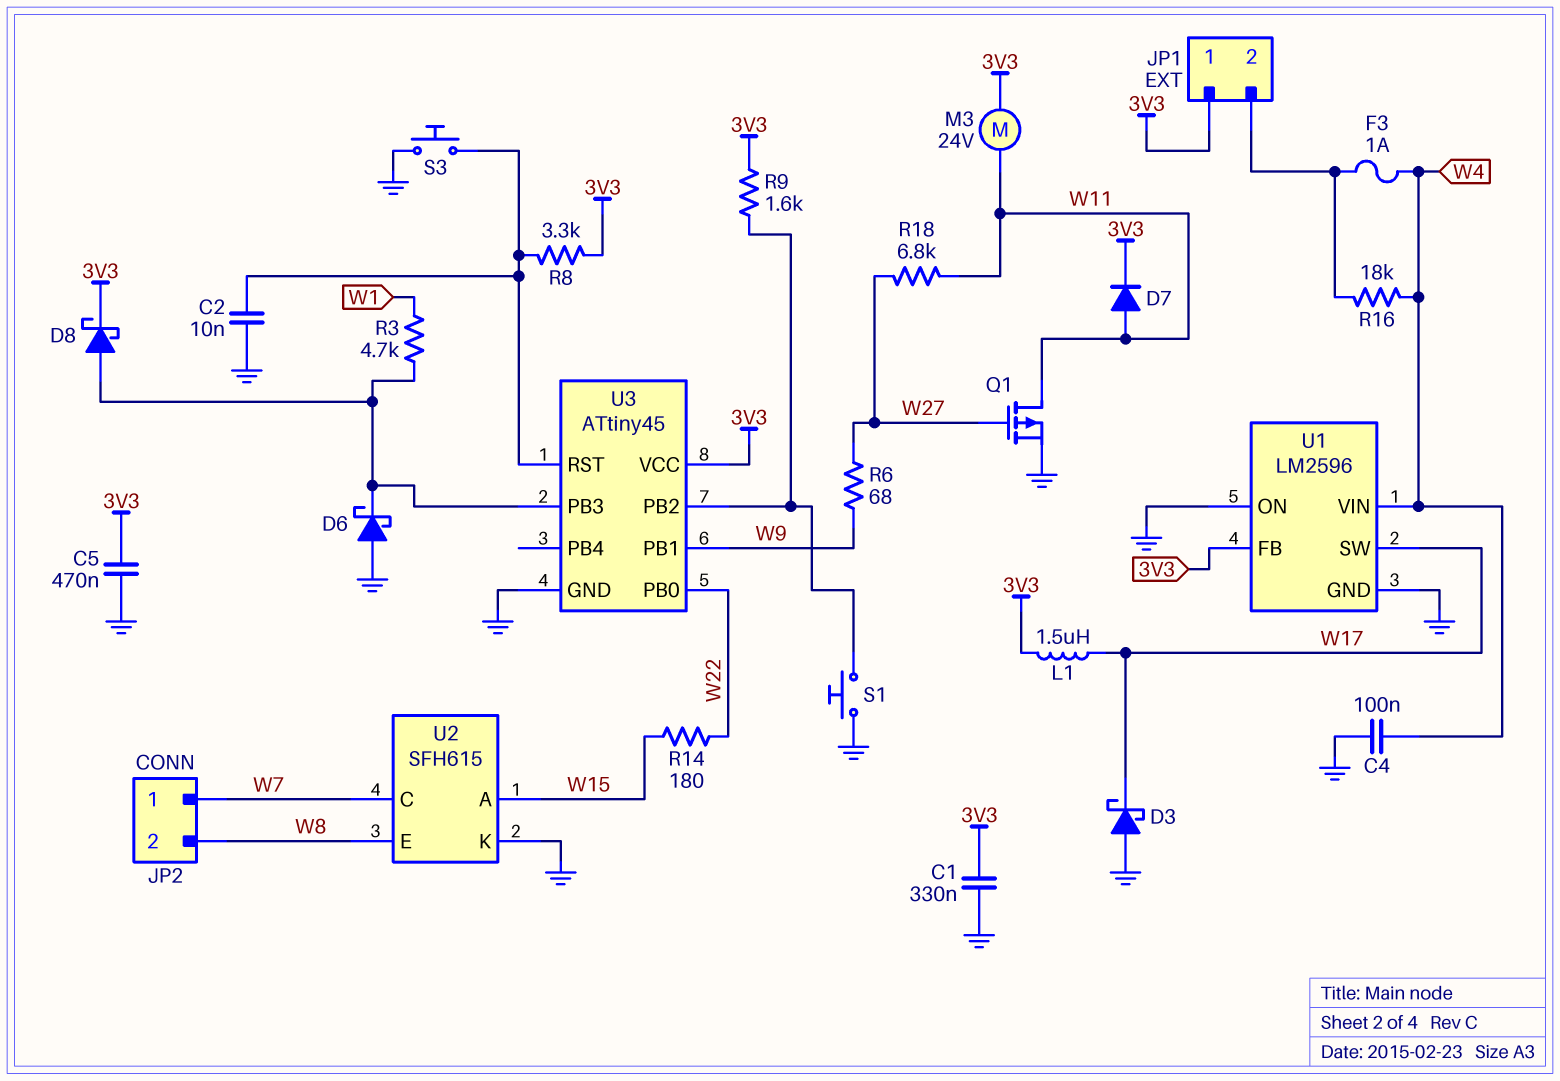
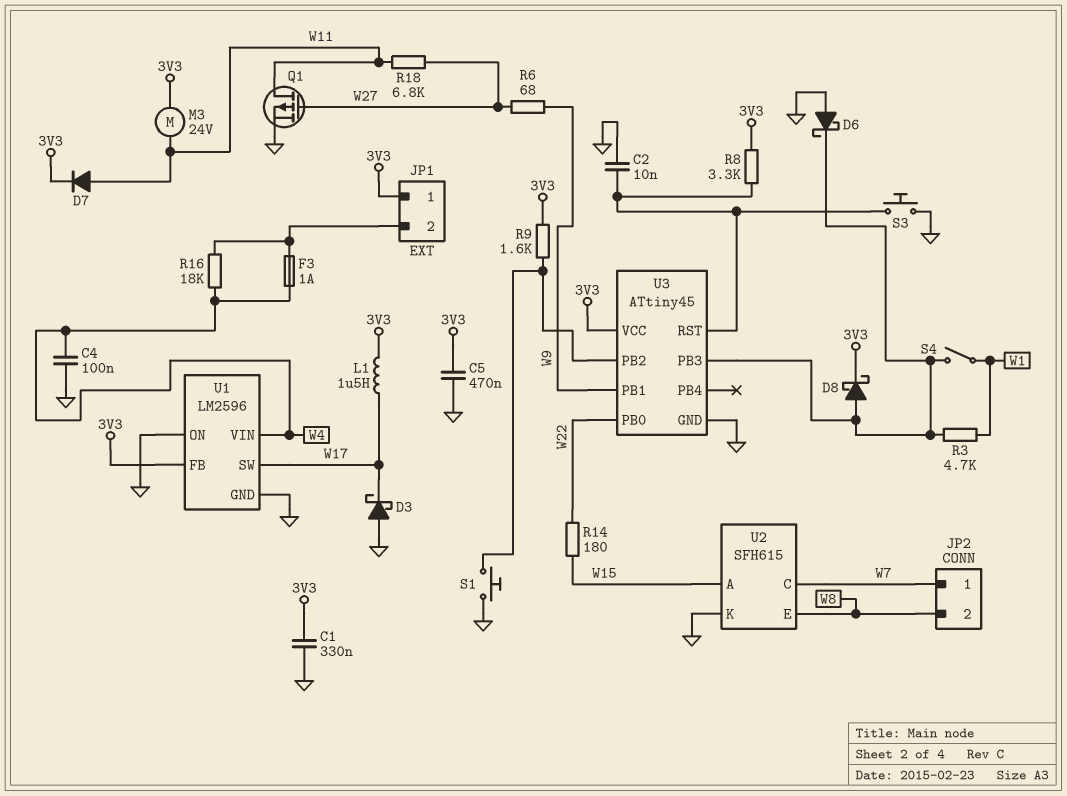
S4: none -> switch (U3/PB3, W1)

